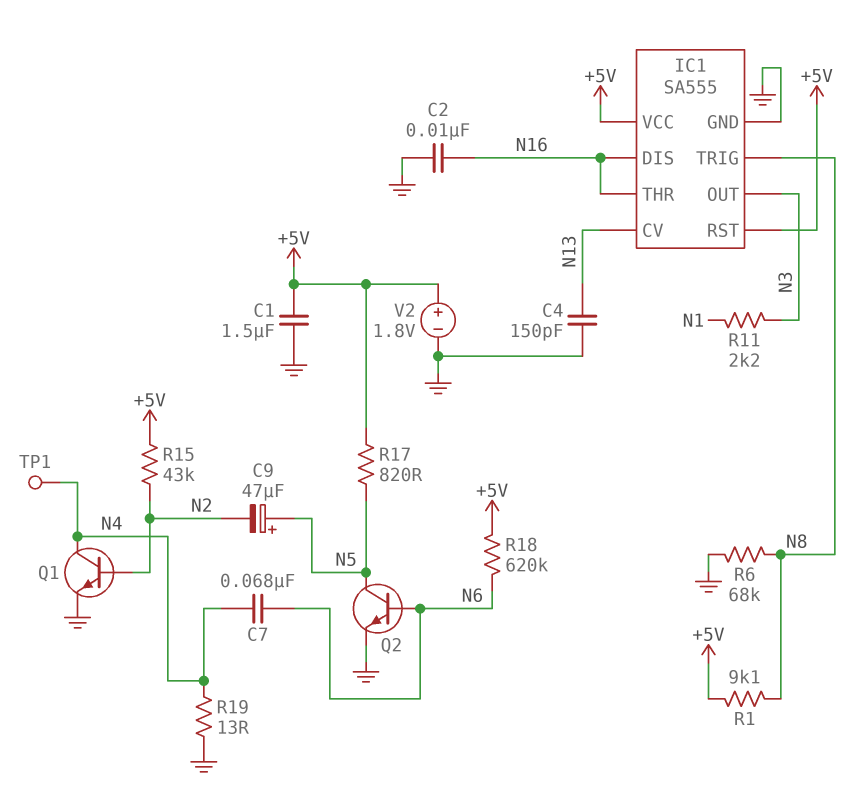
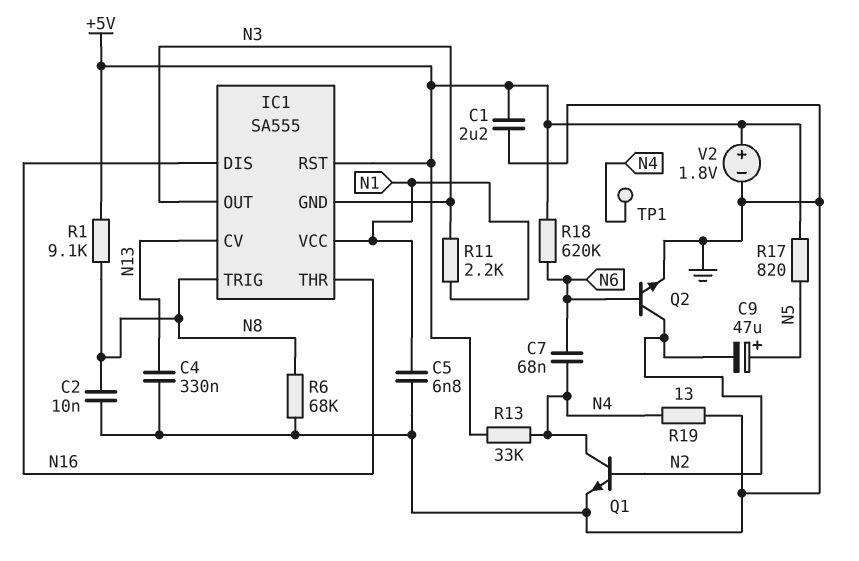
C1: 1.5uF (+5V, GND) -> 2.2uF (+5V, GND)
C2: 10nF (GND, N16) -> 10nF (GND, N8)
C4: 150pF (GND, N13) -> 330nF (GND, N13)
C5: none -> 6.8nF (GND, N1)
IC1 pin GND: GND -> N3
IC1 pin VCC: +5V -> N1
Q2: NPN (B N6, C N5, E GND) -> NPN (B N6, C N2, E GND)
R13: none -> 33k (+5V, N4)
R15: 43k (+5V, N2) -> none

